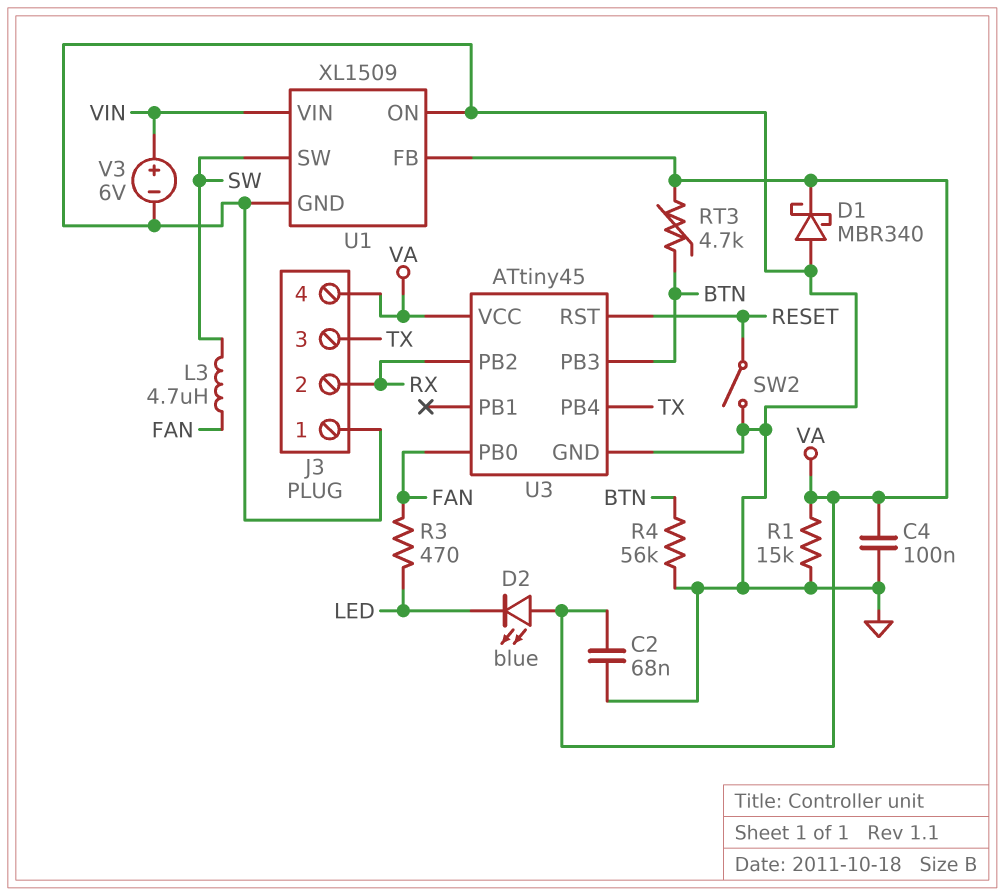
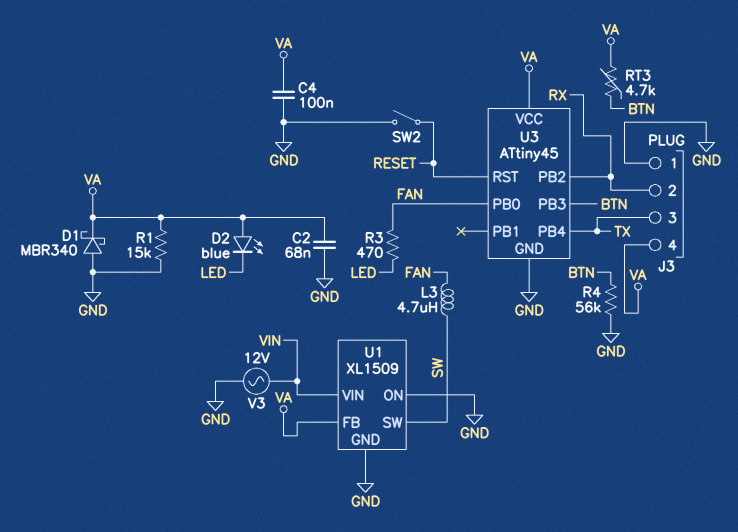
V3: 6V (plus VIN, minus GND) -> AC 12V (GND, VIN)

